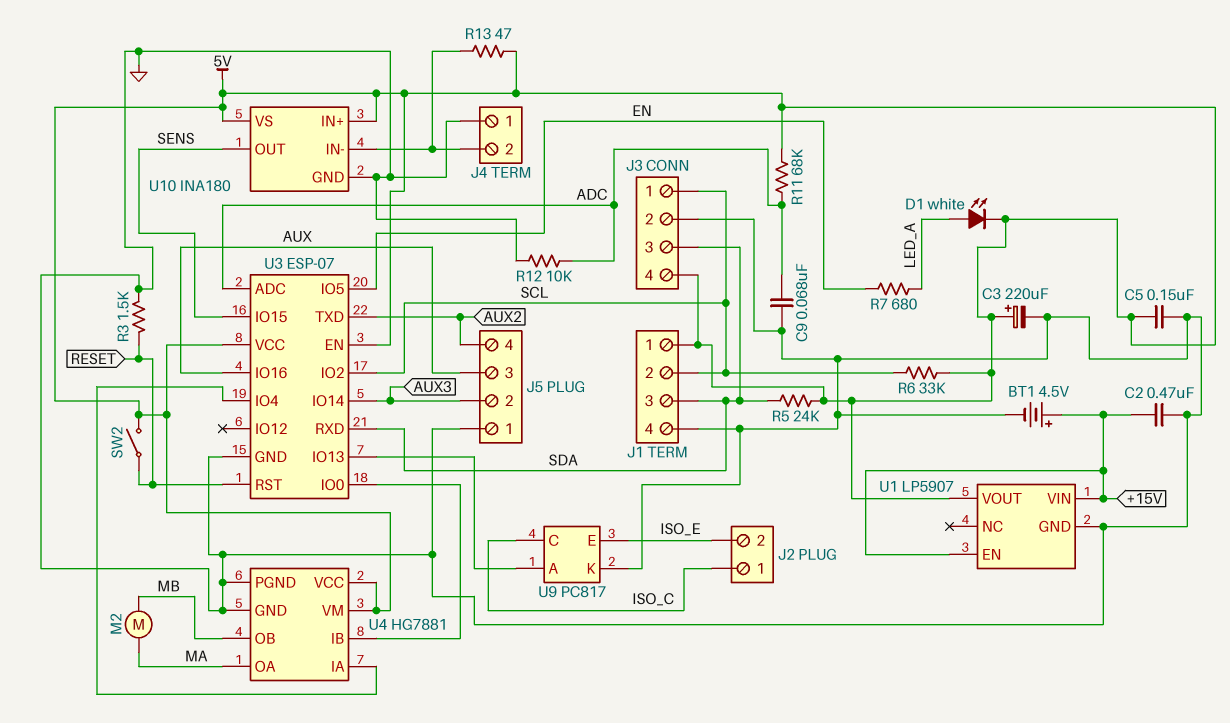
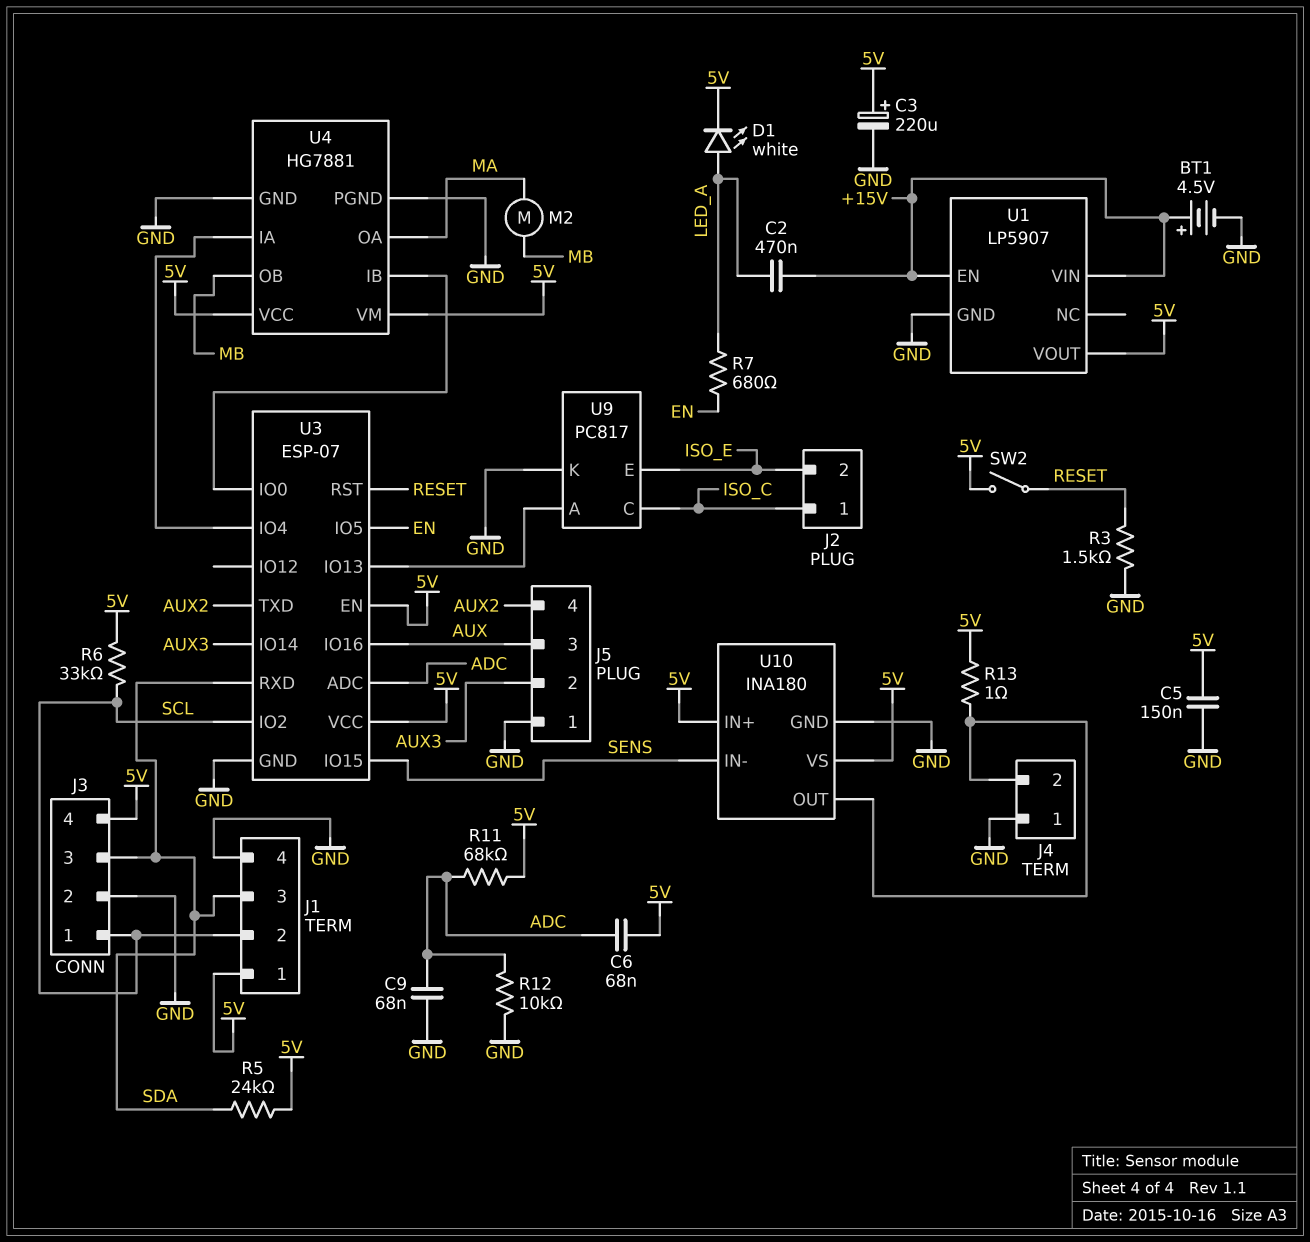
C2: 470nF (+15V, GND) -> 470nF (+15V, LED_A)
C6: none -> 68nF (5V, ADC)
R13: 47 (5V, J4/2) -> 1 (5V, J4/2)
U10 pin IN-: J4/2 -> SENS
U10 pin OUT: SENS -> J4/2

